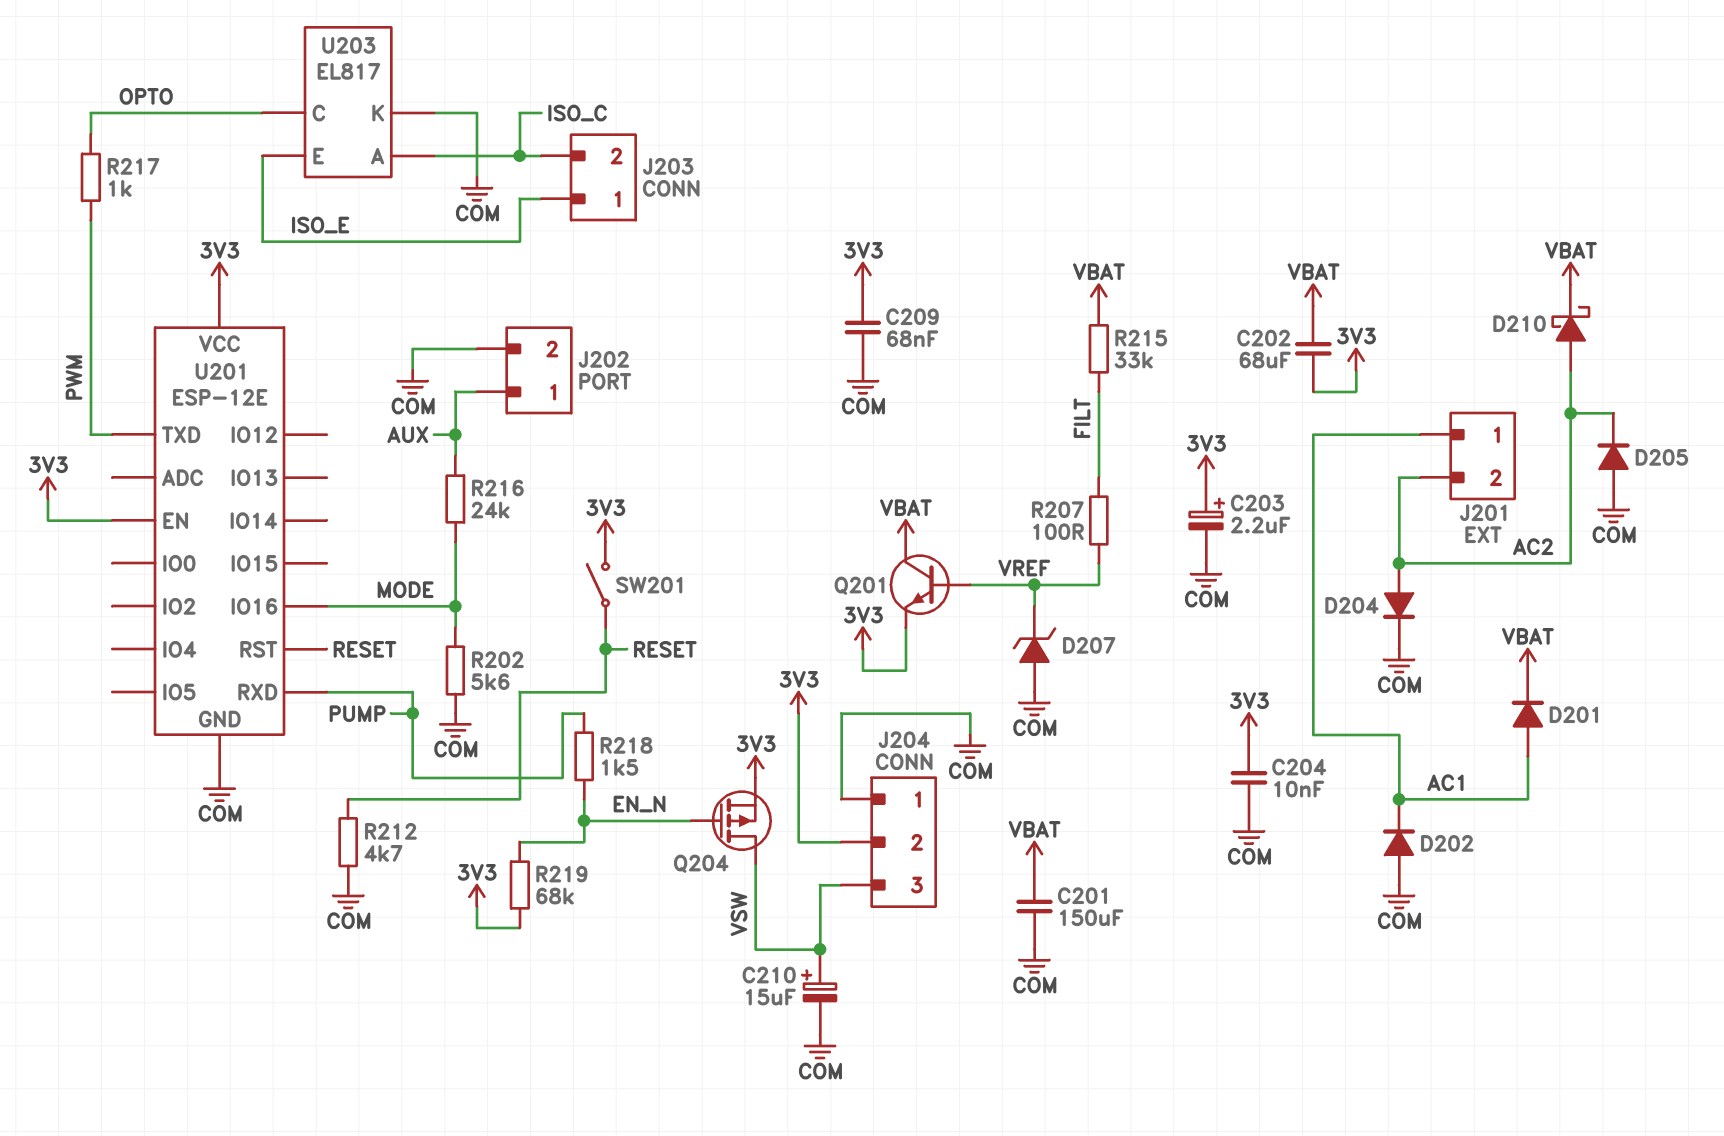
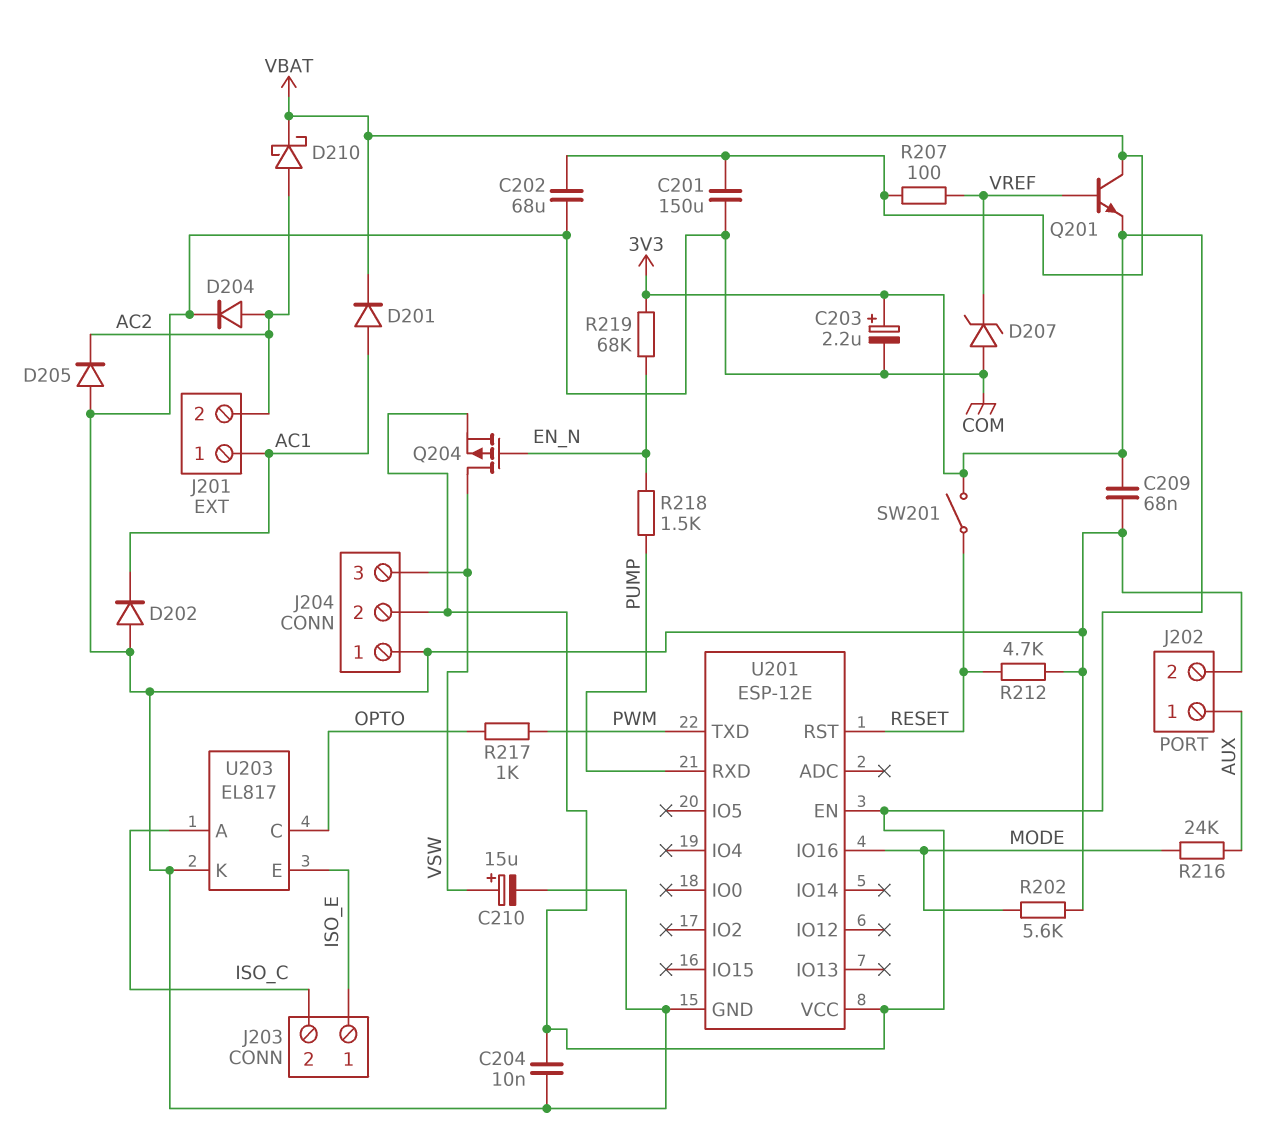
C202: 68uF (3V3, VBAT) -> 68uF (COM, VBAT)
R207: 100 (FILT, VREF) -> 100 (VBAT, VREF)
R215: 33k (FILT, VBAT) -> none

